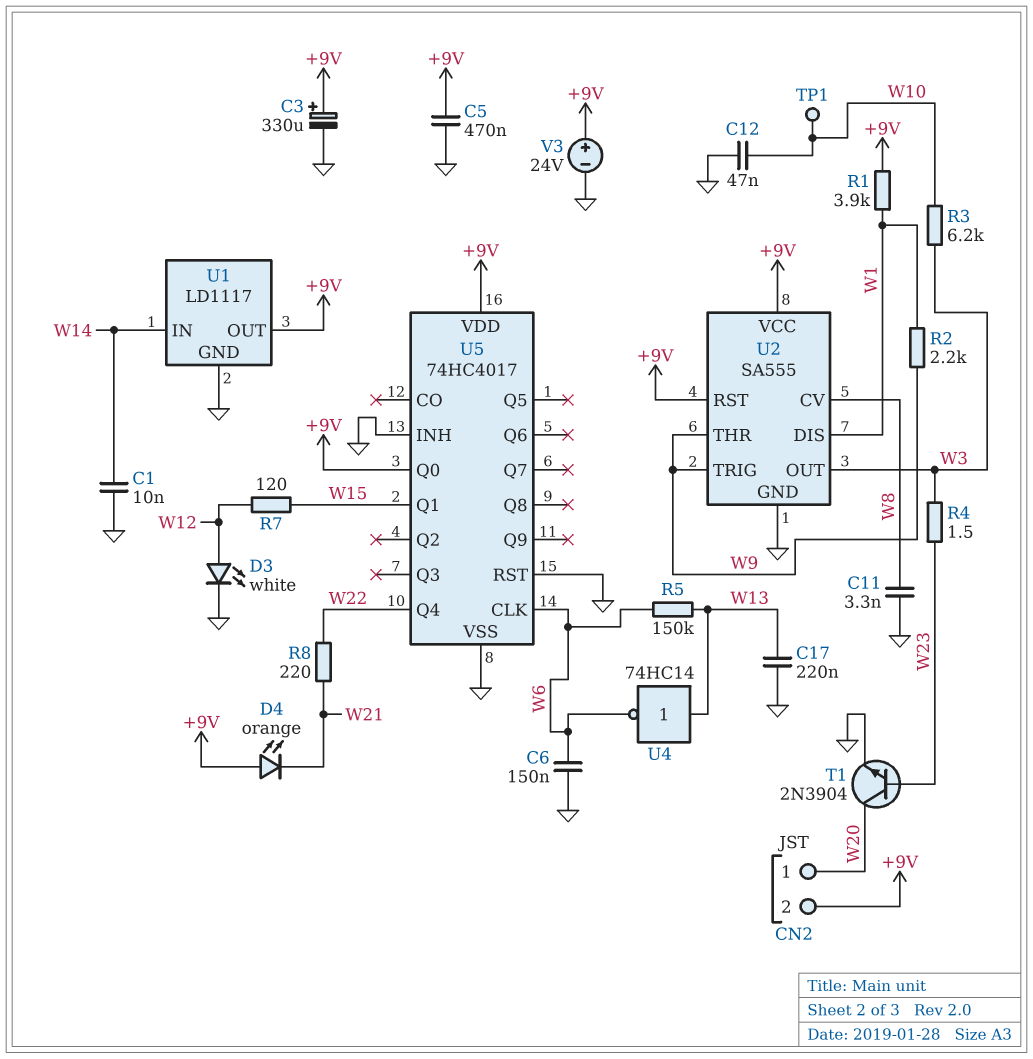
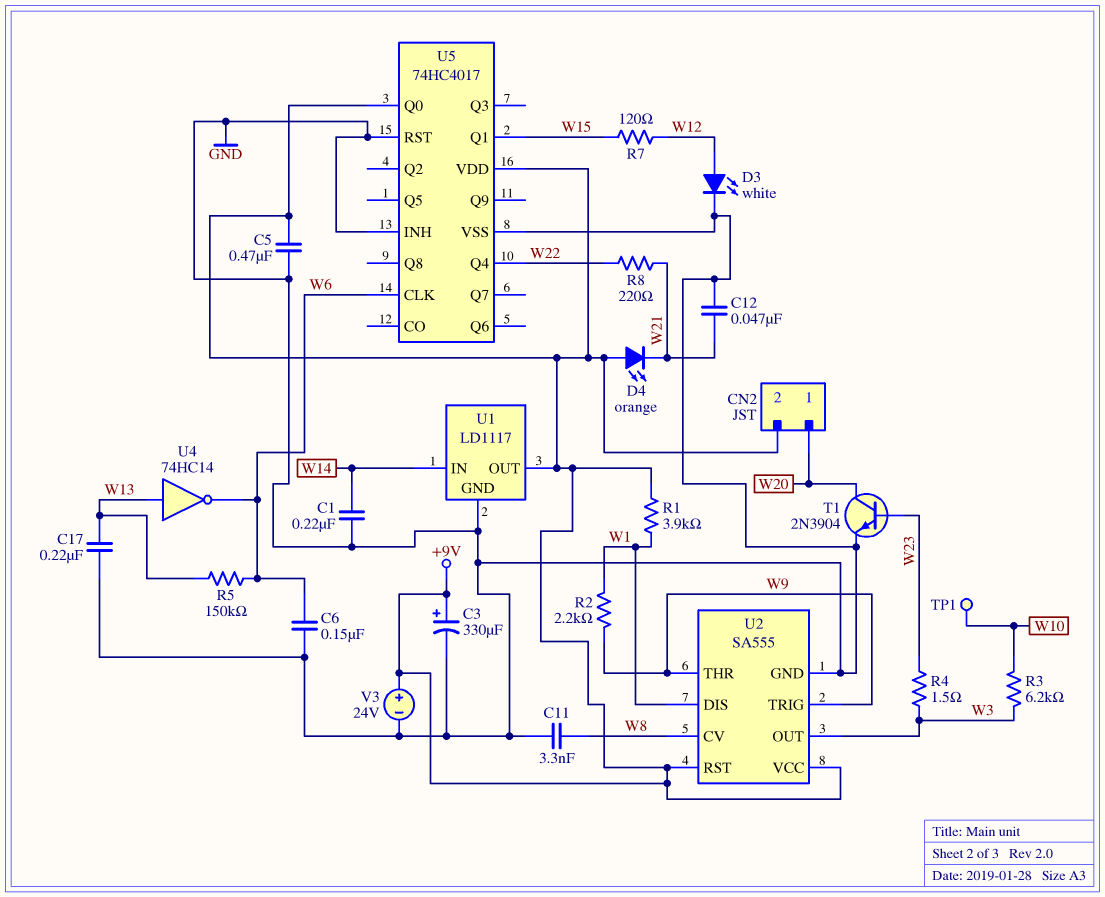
C1: 10nF (GND, W14) -> 220nF (GND, W14)
C12: 47nF (GND, W10) -> 47nF (GND, W21)

